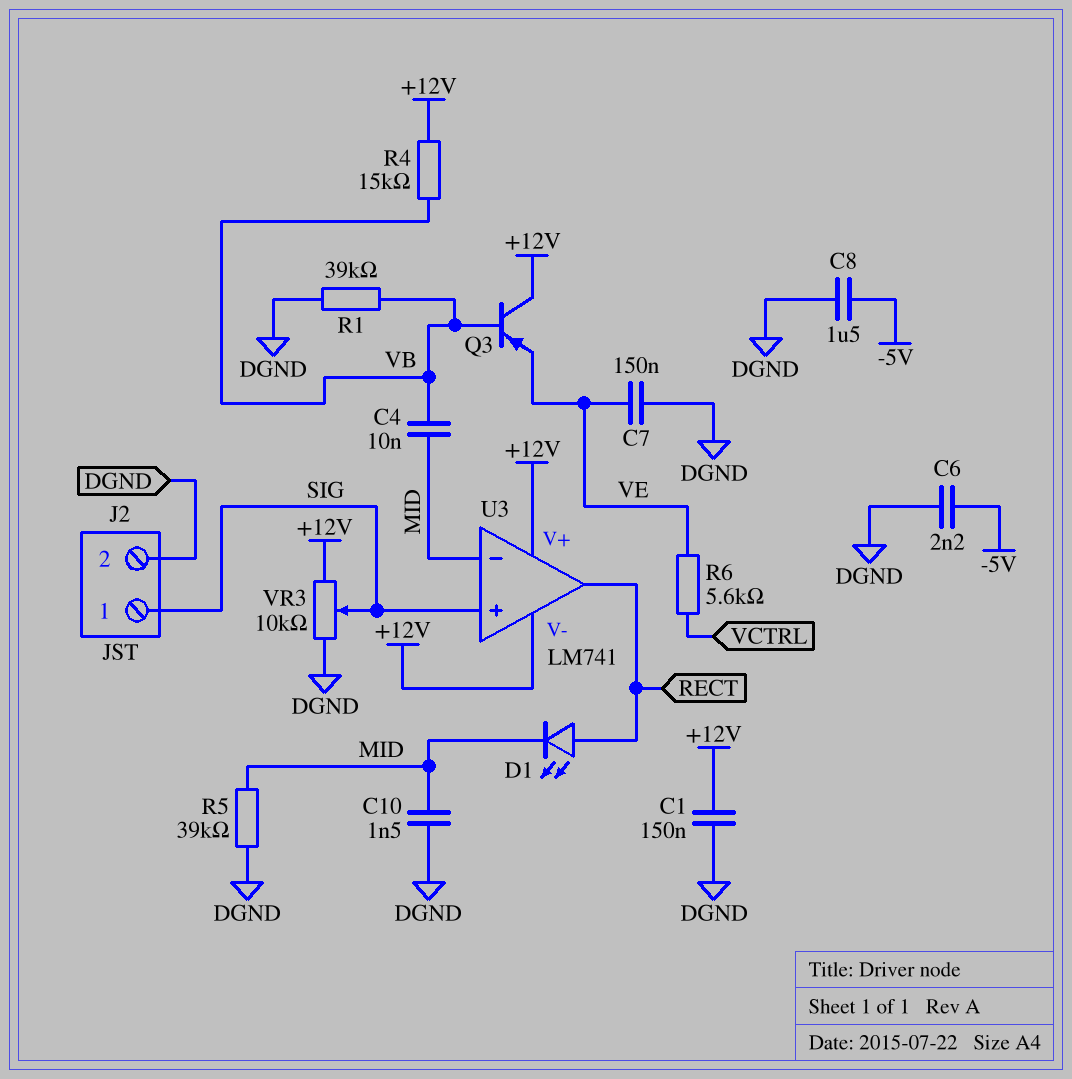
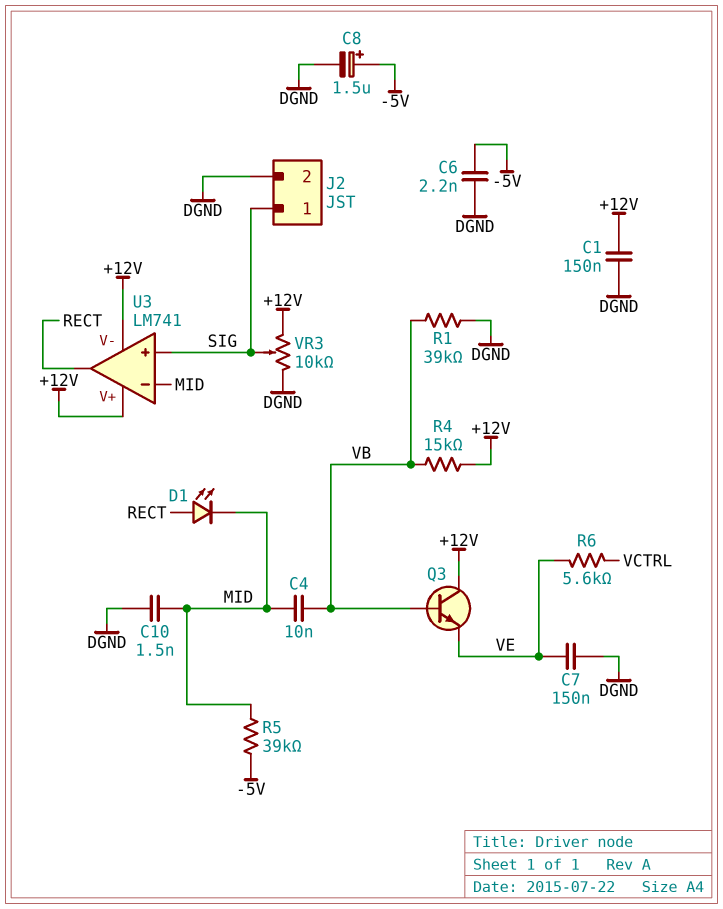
C8: 1.5uF (-5V, DGND) -> 1.5uF (plus -5V, minus DGND)
Q3: PNP (B VB, C +12V, E VE) -> NPN (B VB, C +12V, E VE)
R5: 39k (DGND, MID) -> 39k (-5V, MID)

